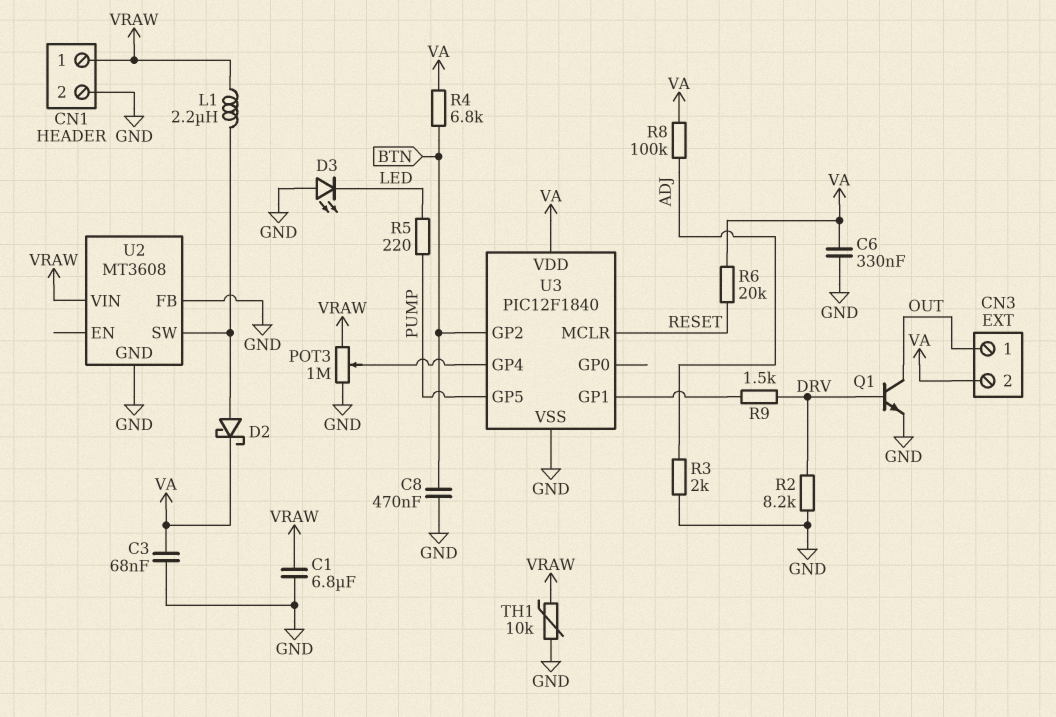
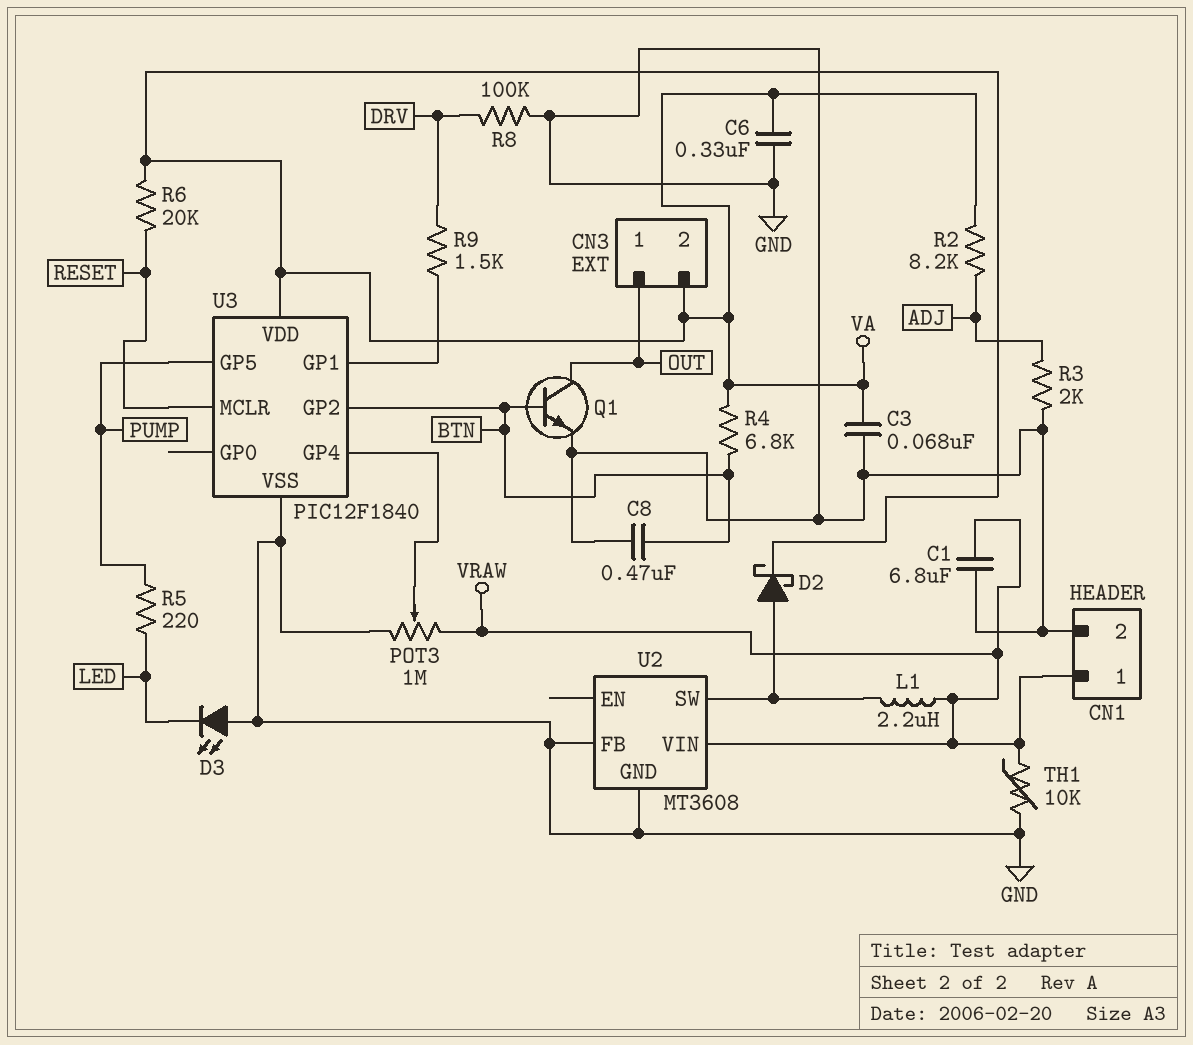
Q1: NPN (B DRV, C OUT, E GND) -> NPN (B BTN, C OUT, E GND)
R2: 8.2k (DRV, GND) -> 8.2k (ADJ, VA)
R8: 100k (ADJ, VA) -> 100k (DRV, GND)

